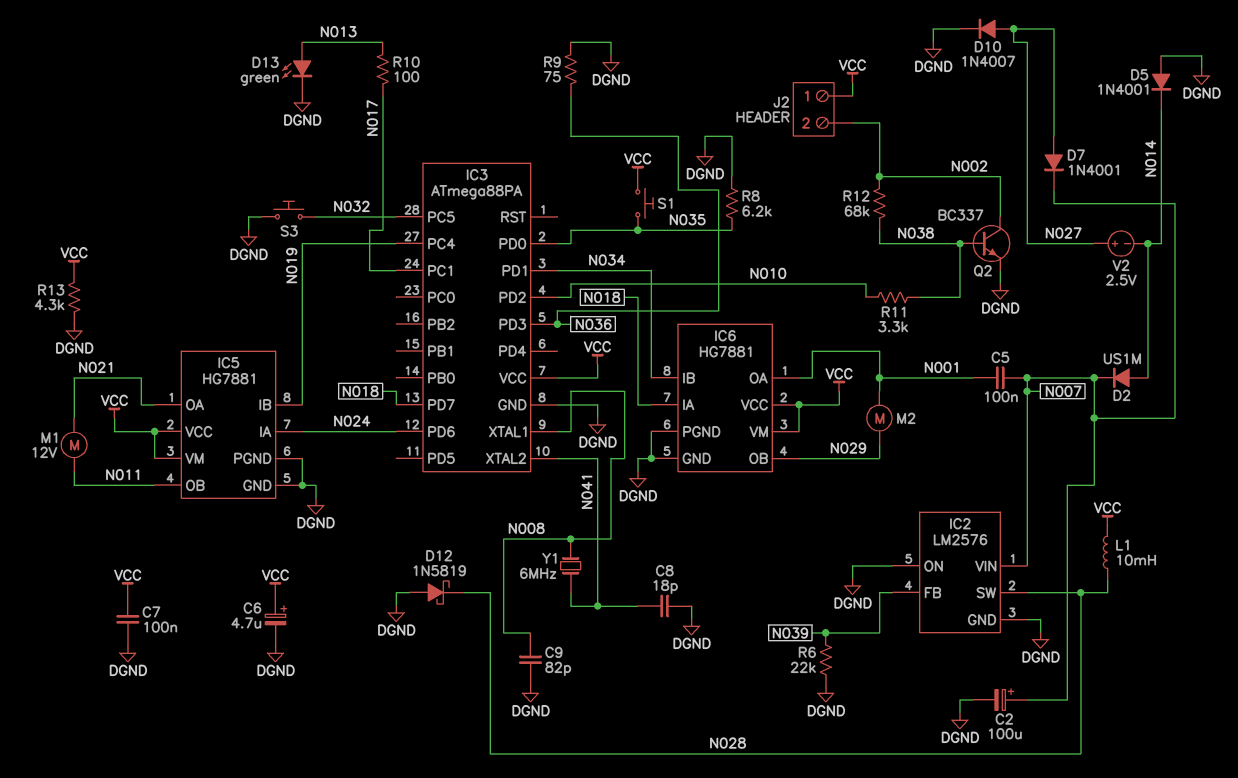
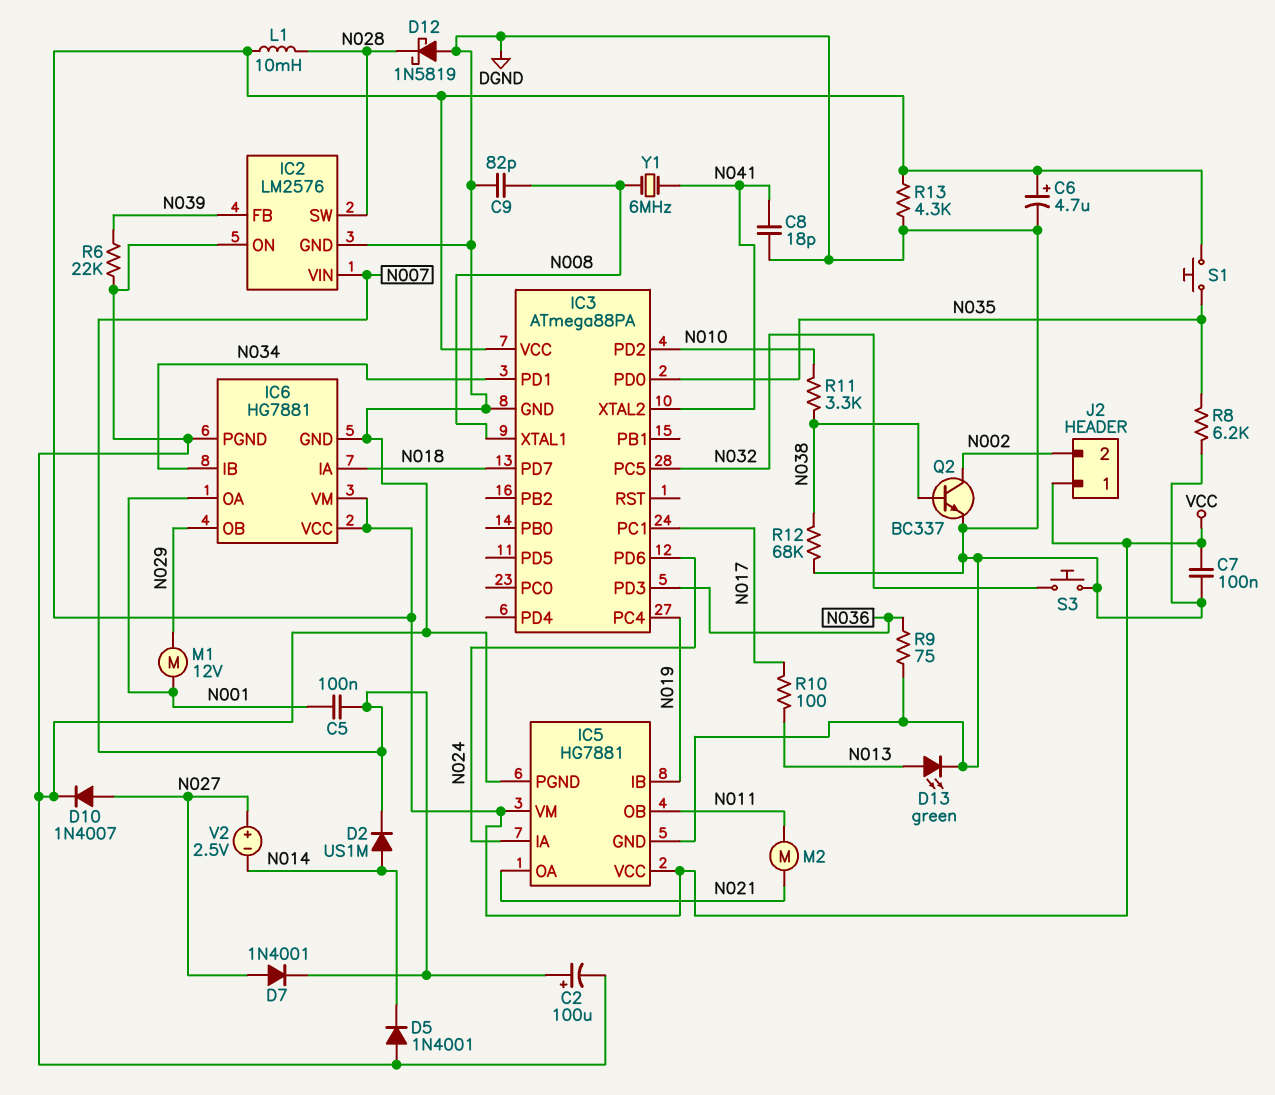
M1: motor 12V (N011, N021) -> motor 12V (N001, N029)
M2: motor (N001, N029) -> motor (N011, N021)
R12: 68k (N002, N038) -> 68k (DGND, N038)

